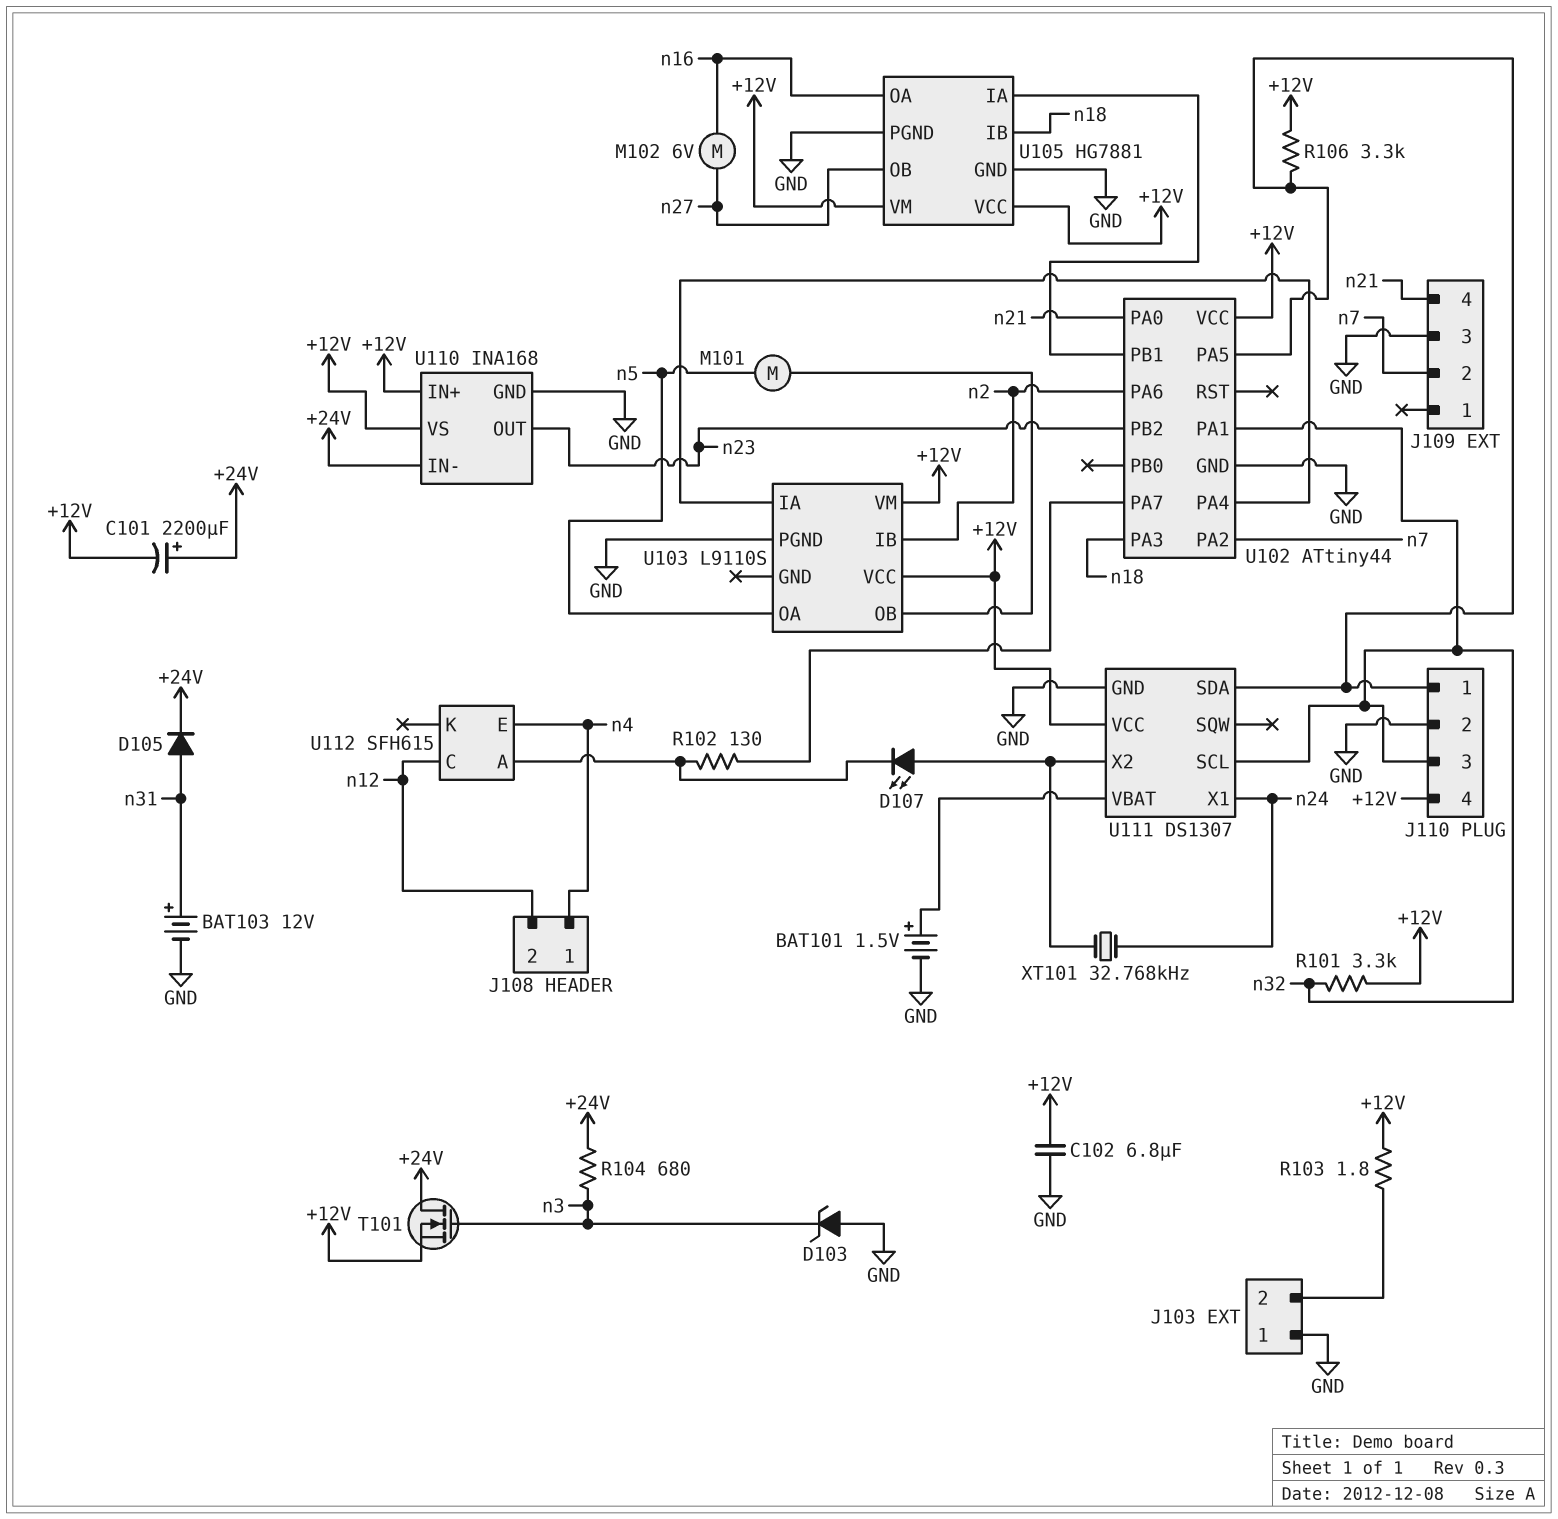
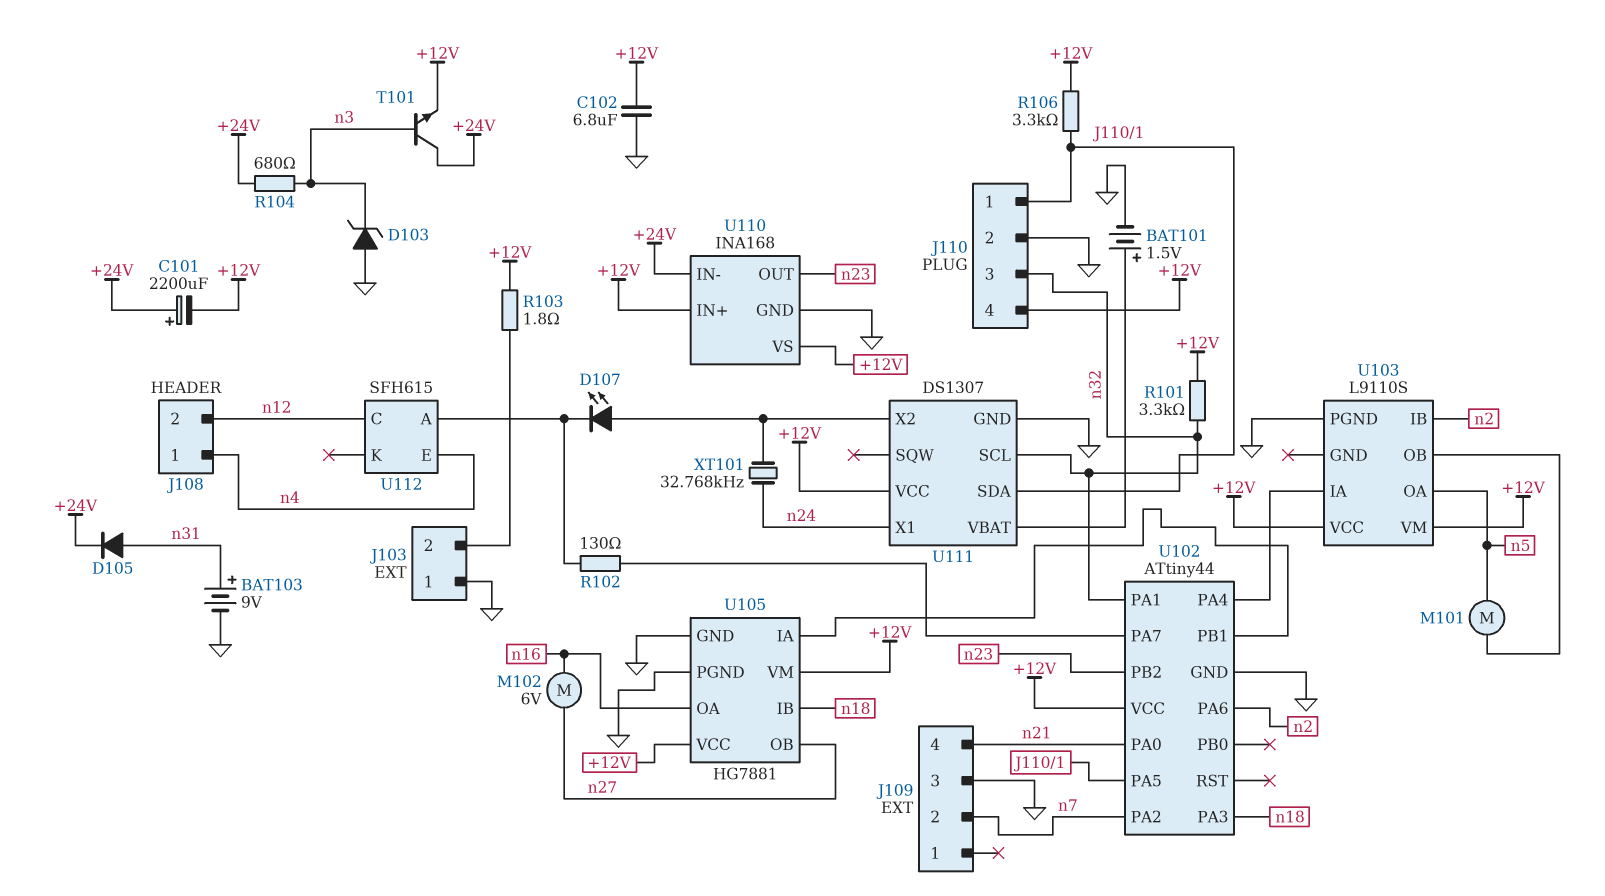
BAT103: 12V (plus n31, minus GND) -> 9V (plus n31, minus GND)
T101: NMOS (G n3, D +24V, S +12V) -> NPN (B n3, C +24V, E +12V)

